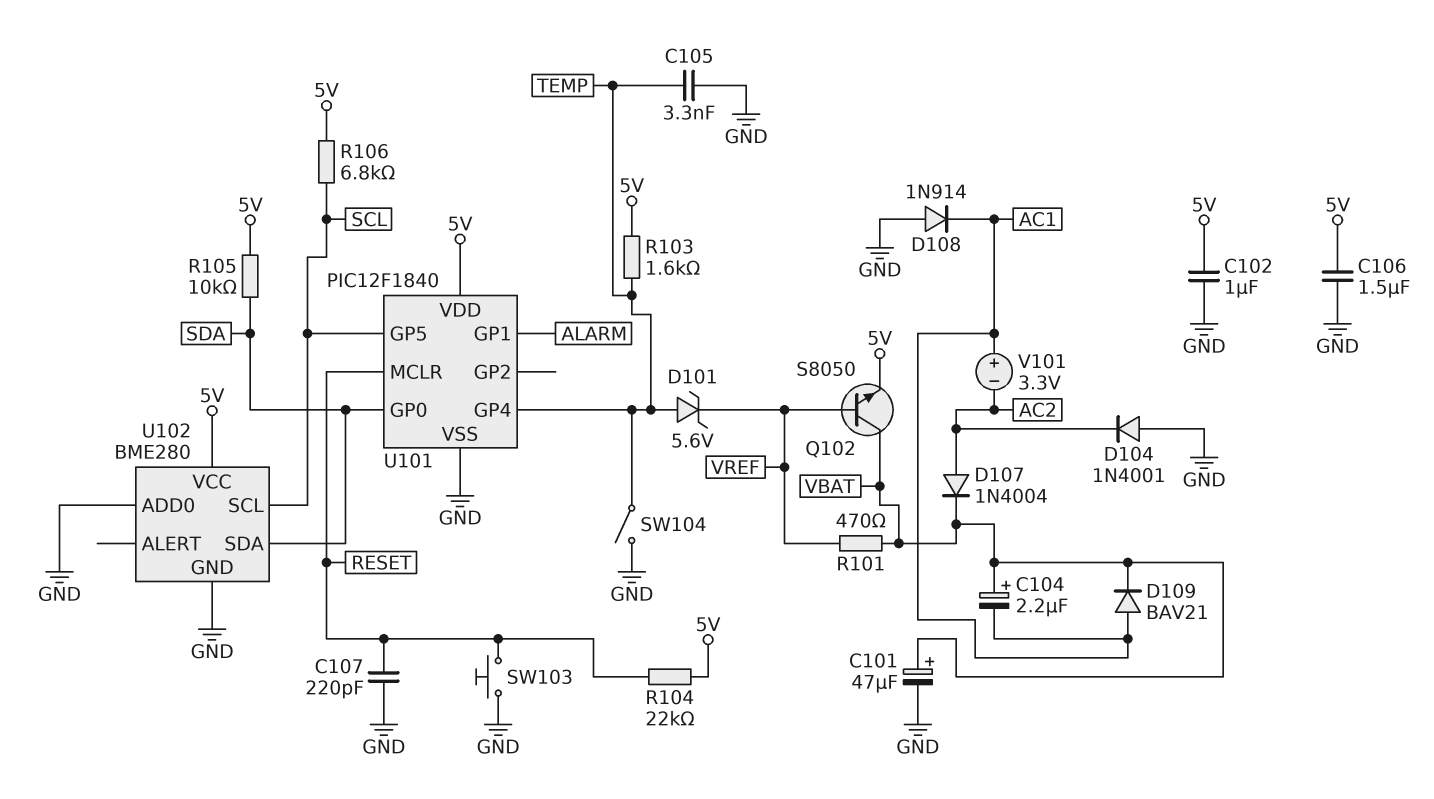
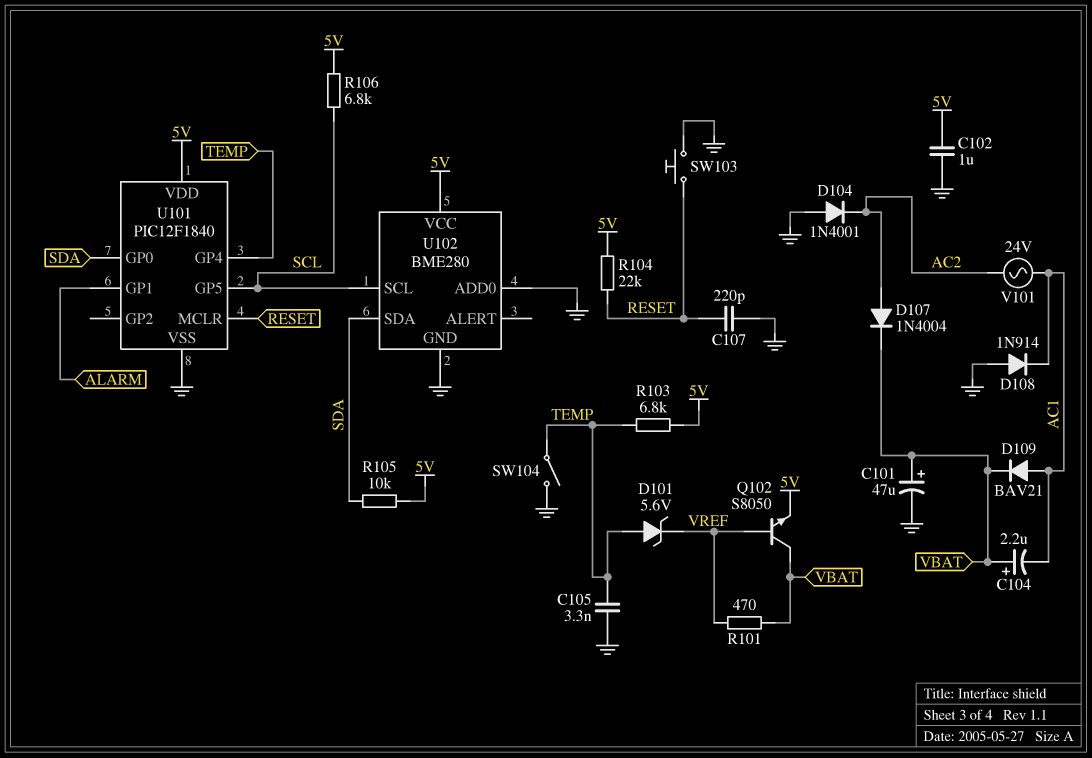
C106: 1.5uF (5V, GND) -> none
R103: 1.6k (5V, TEMP) -> 6.8k (5V, TEMP)
V101: 3.3V (plus AC1, minus AC2) -> AC 24V (AC1, AC2)

